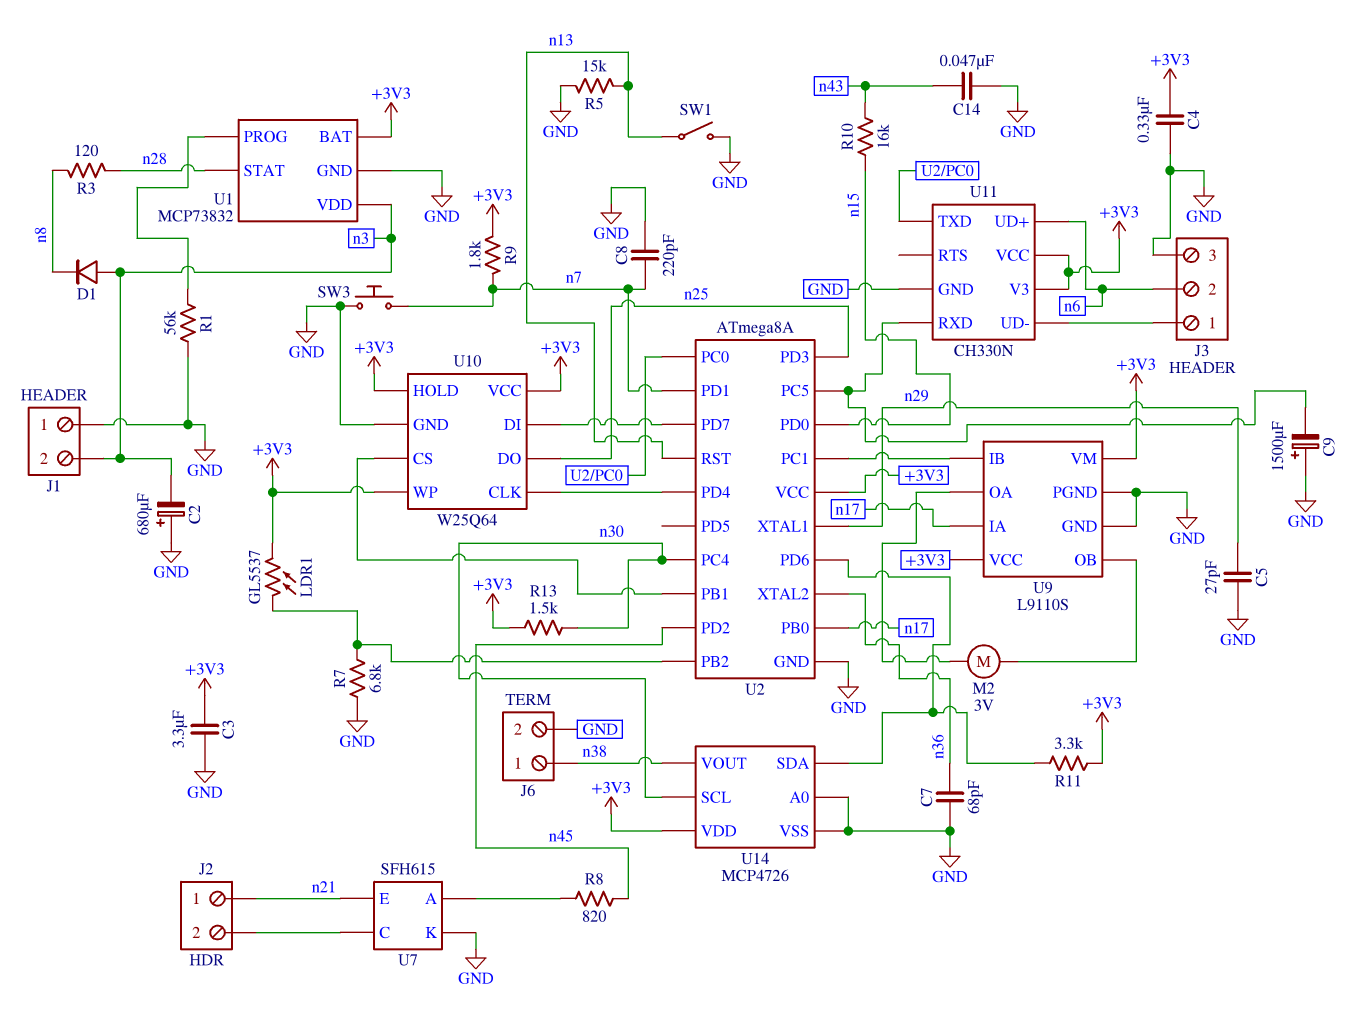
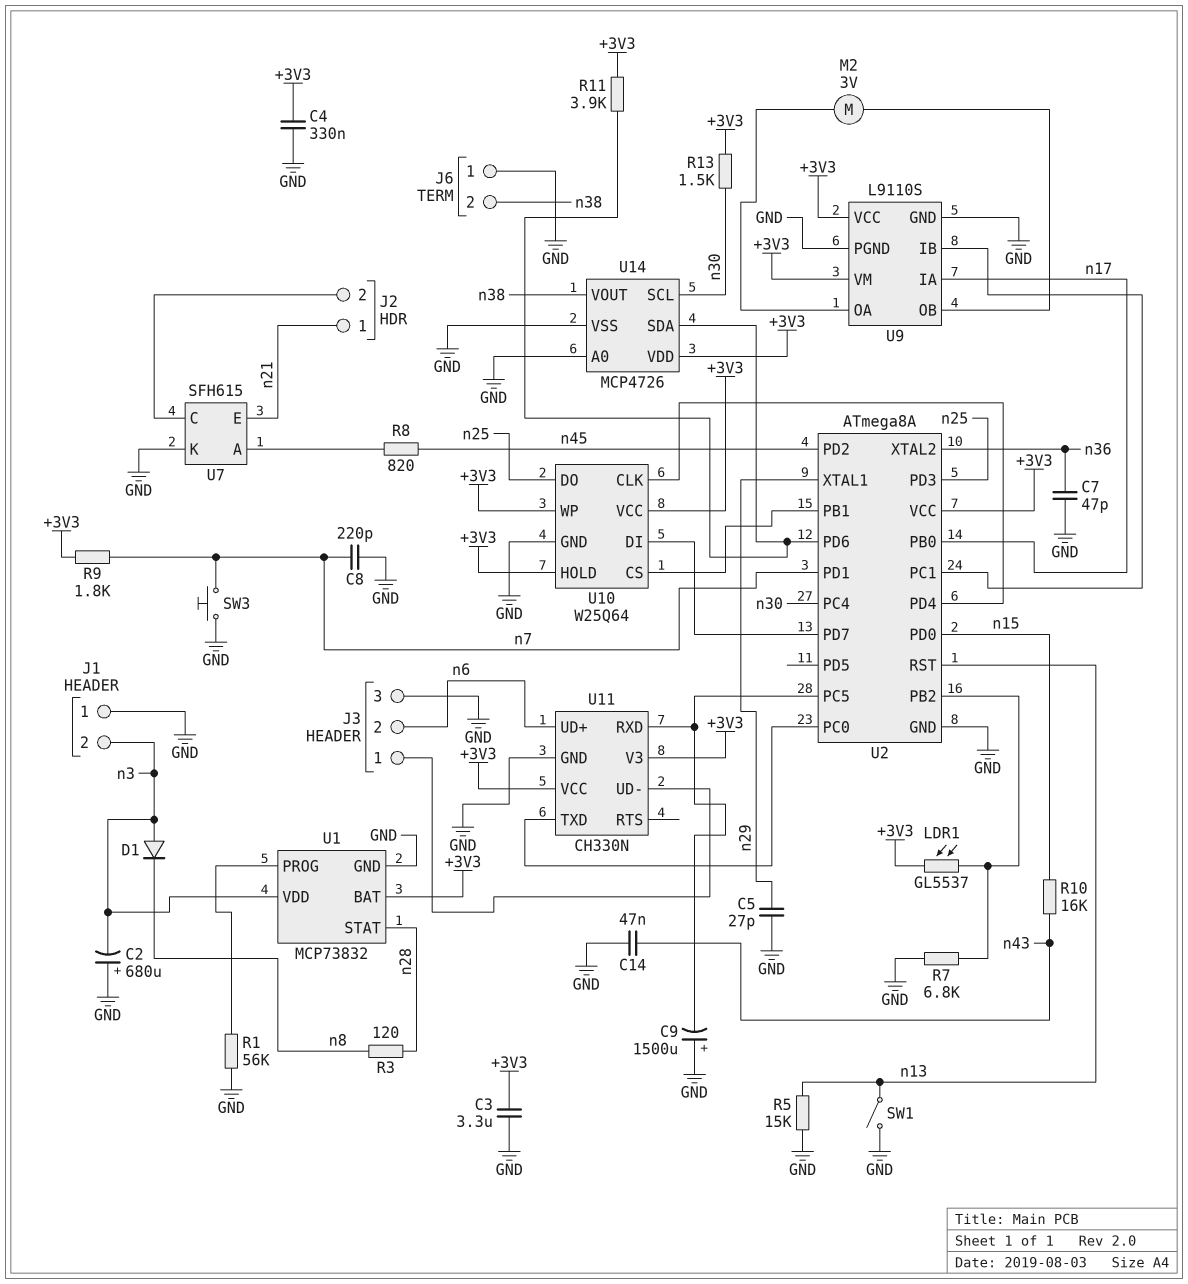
C7: 68pF (GND, n36) -> 47pF (GND, n36)
J6 pin 1: n38 -> GND
J6 pin 2: GND -> n38
R11: 3.3k (+3V3, U2/PD6) -> 3.9k (+3V3, U2/PD6)

